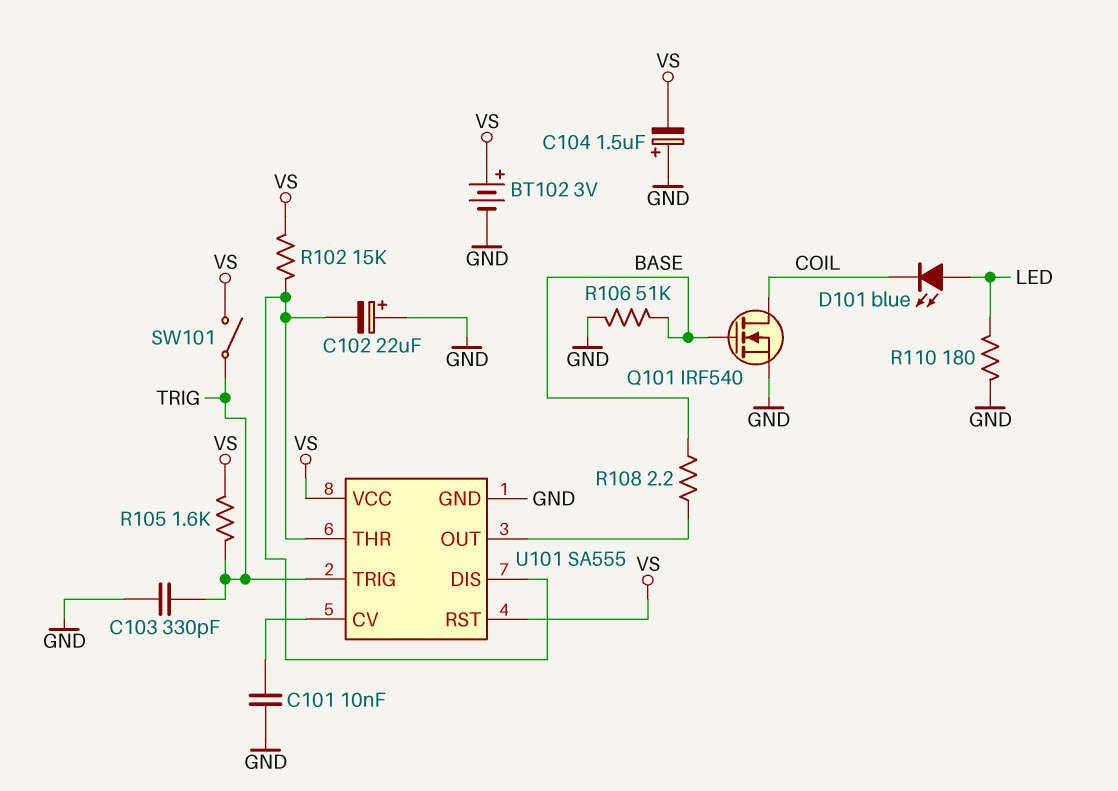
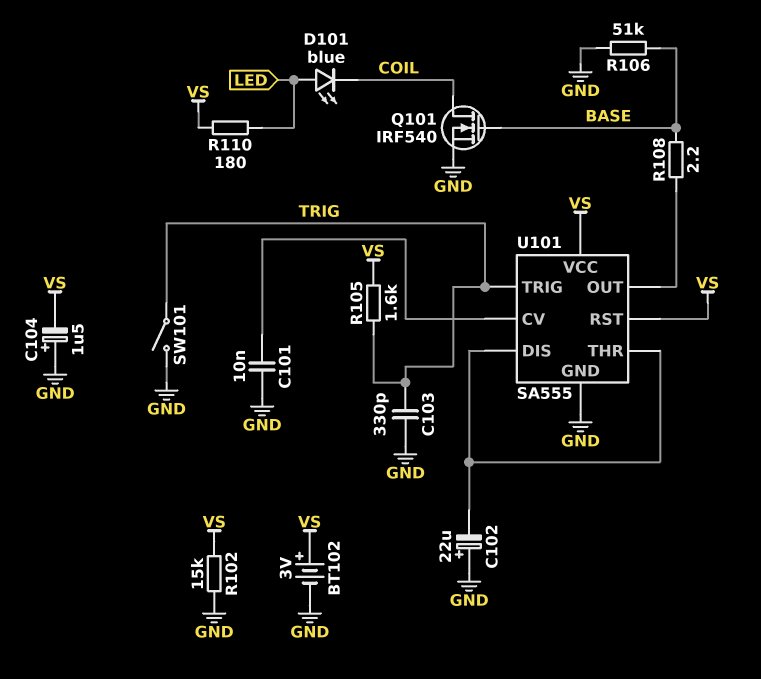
R102: 15k (U101/DIS, VS) -> 15k (GND, VS)
R110: 180 (GND, LED) -> 180 (LED, VS)
SW101: switch (TRIG, VS) -> switch (GND, TRIG)

